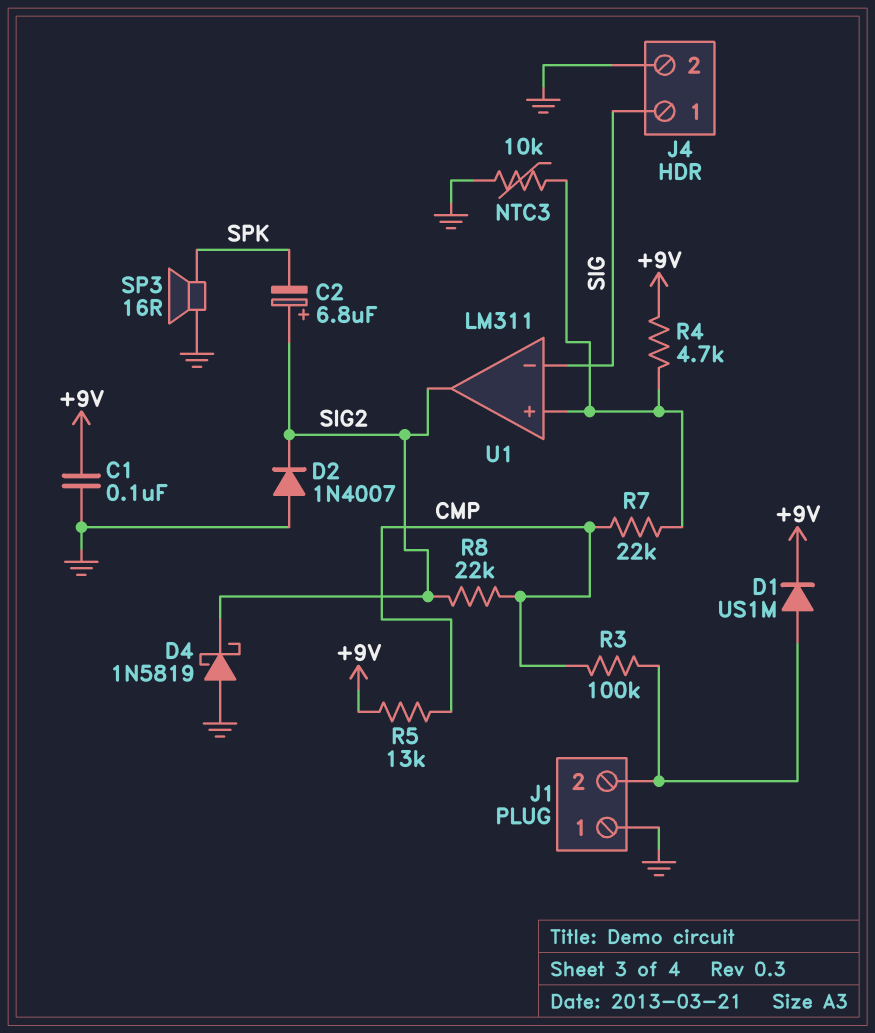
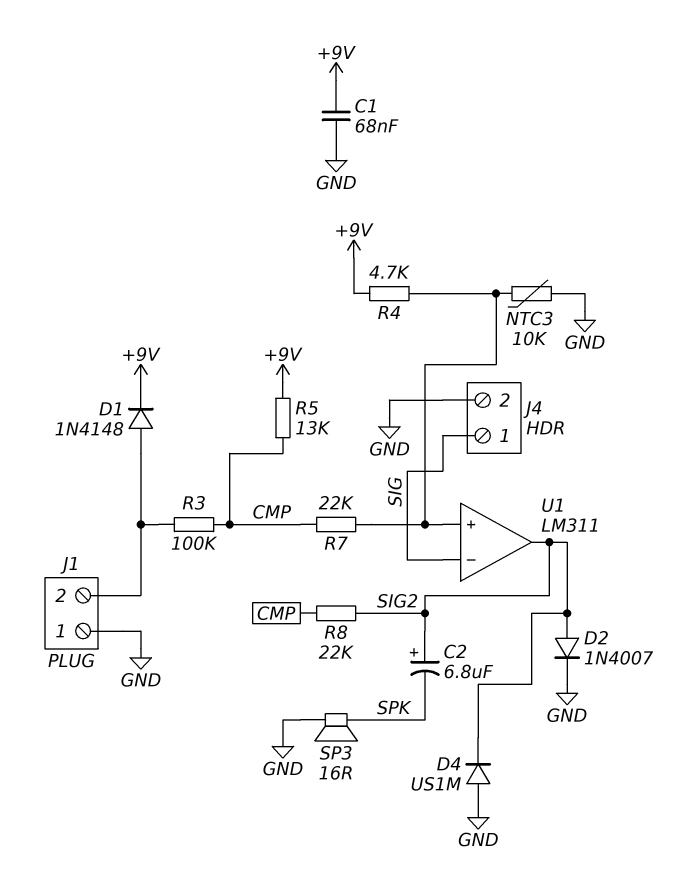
C1: 100nF (+9V, GND) -> 68nF (+9V, GND)
D1: diode US1M (A J1/2, K +9V) -> diode 1N4148 (A J1/2, K +9V)
D2: diode 1N4007 (A GND, K SIG2) -> diode 1N4007 (A SIG2, K GND)
D4: schottky 1N5819 (A GND, K SIG2) -> diode US1M (A GND, K SIG2)

